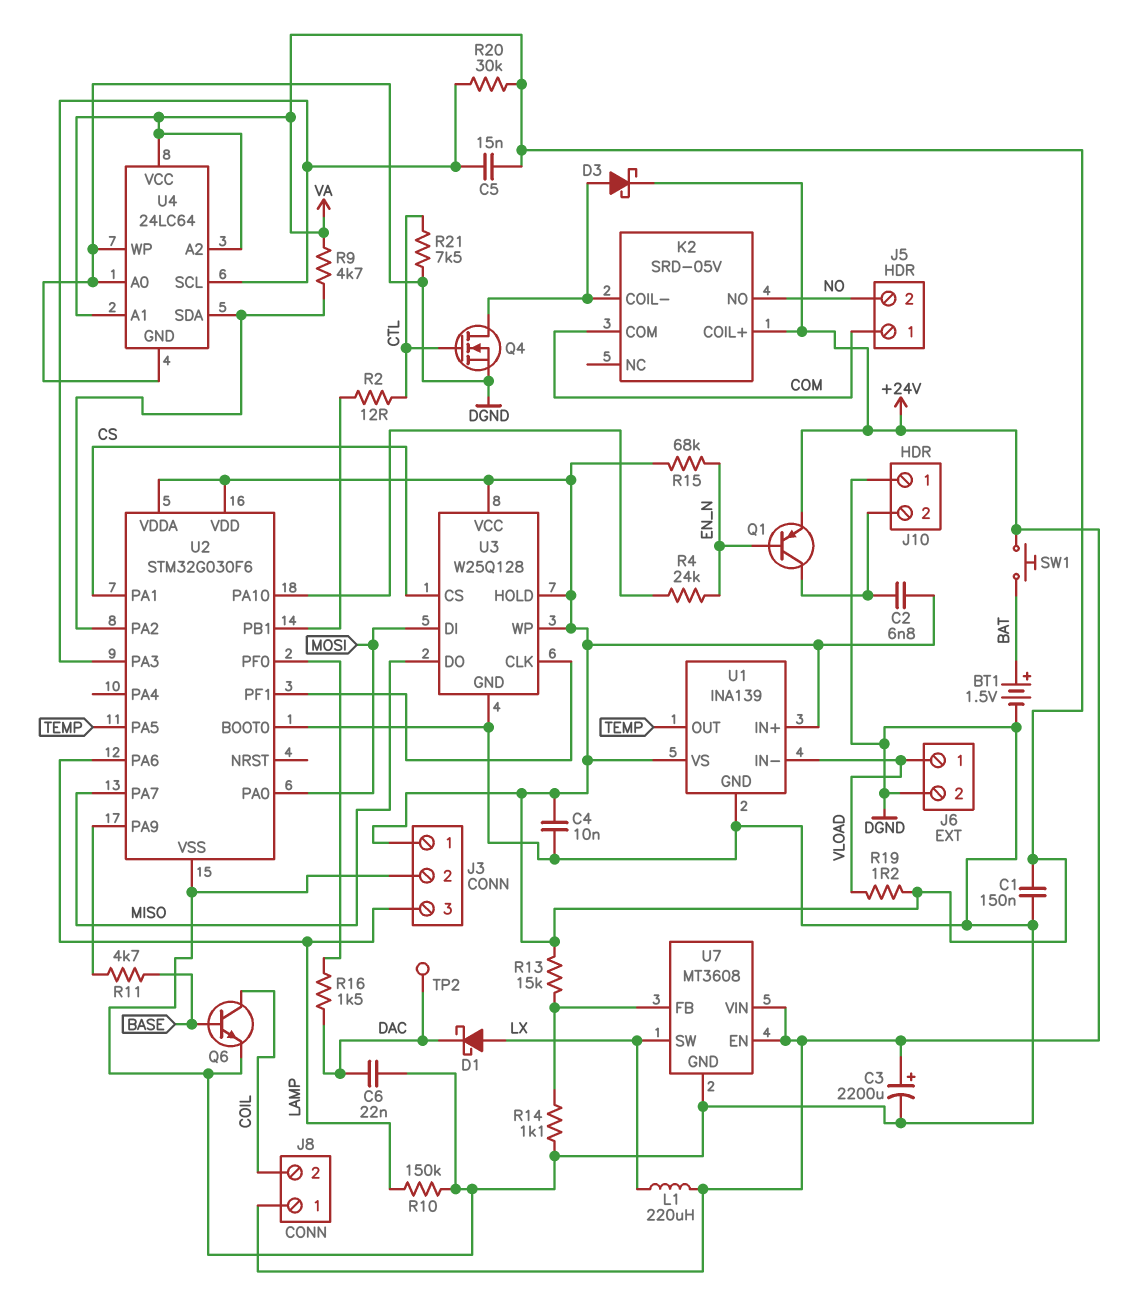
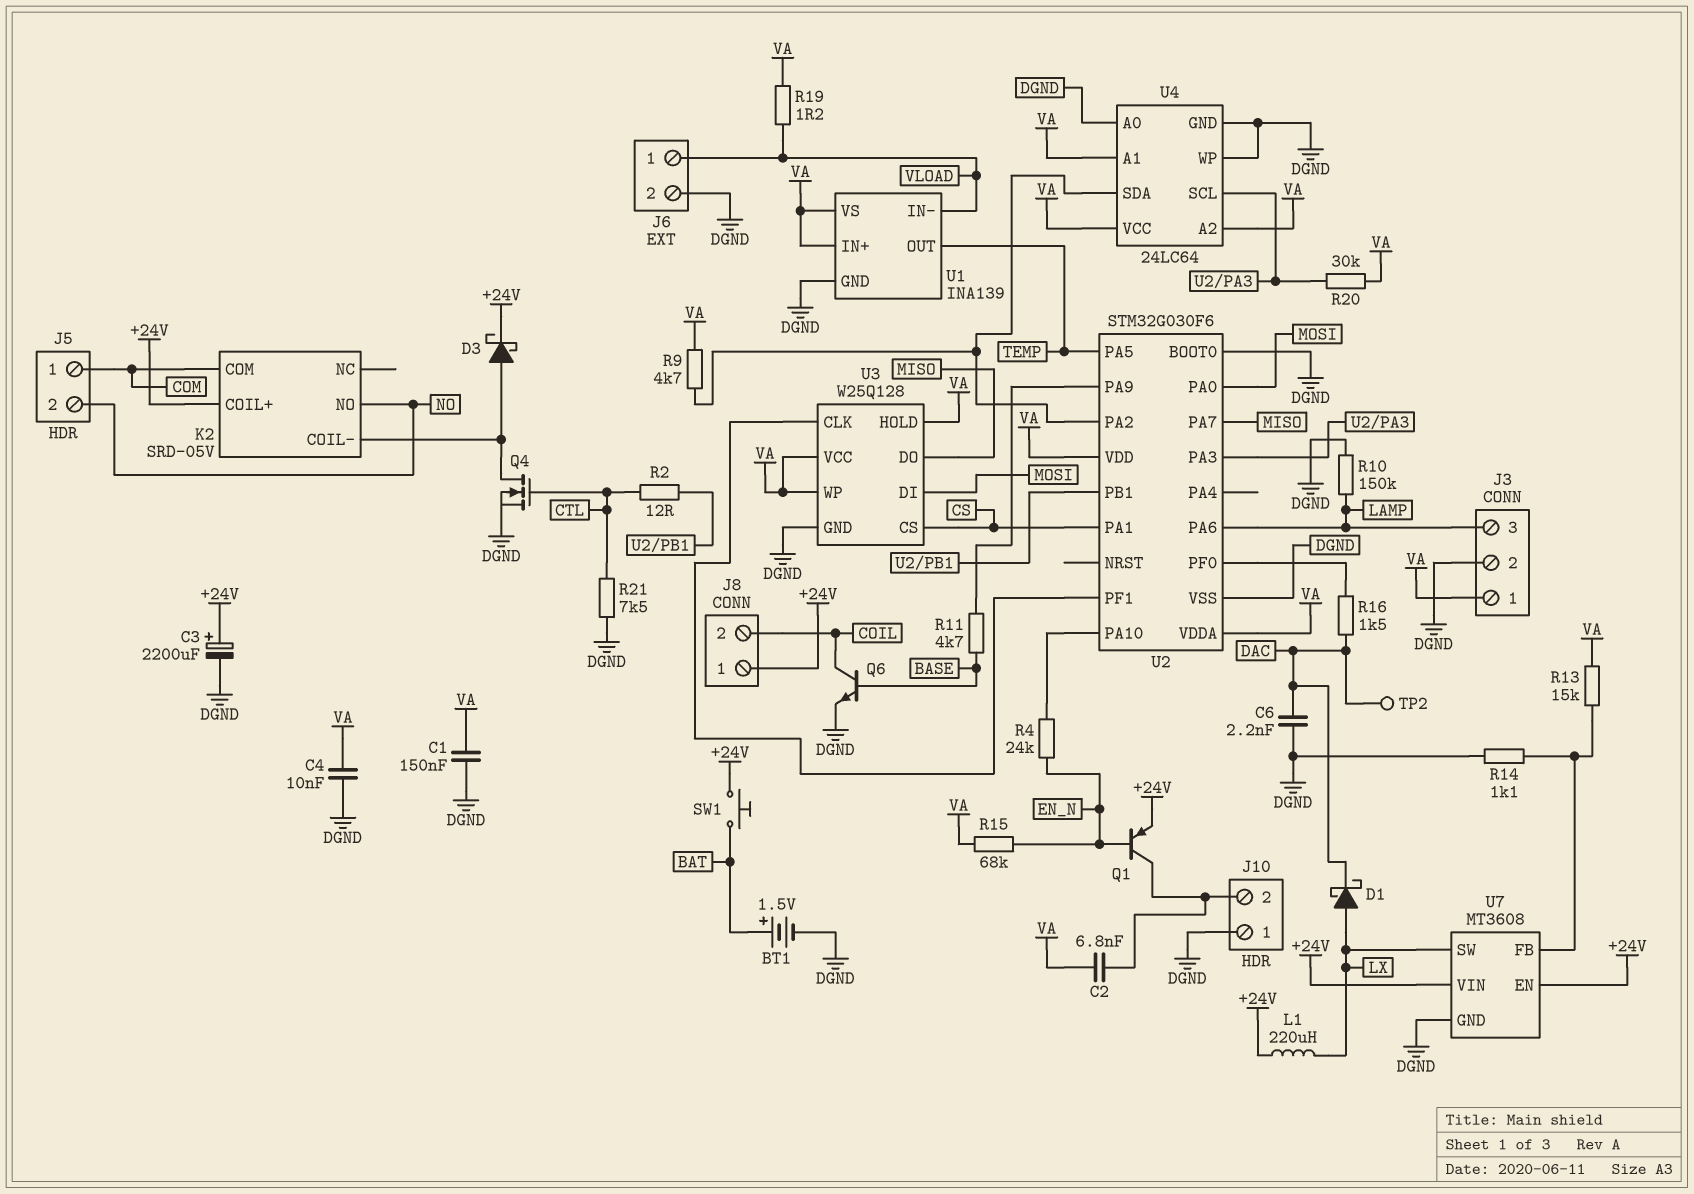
C5: 15nF (U2/PA3, VA) -> none
C6: 22nF (DAC, DGND) -> 2.2nF (DAC, DGND)

